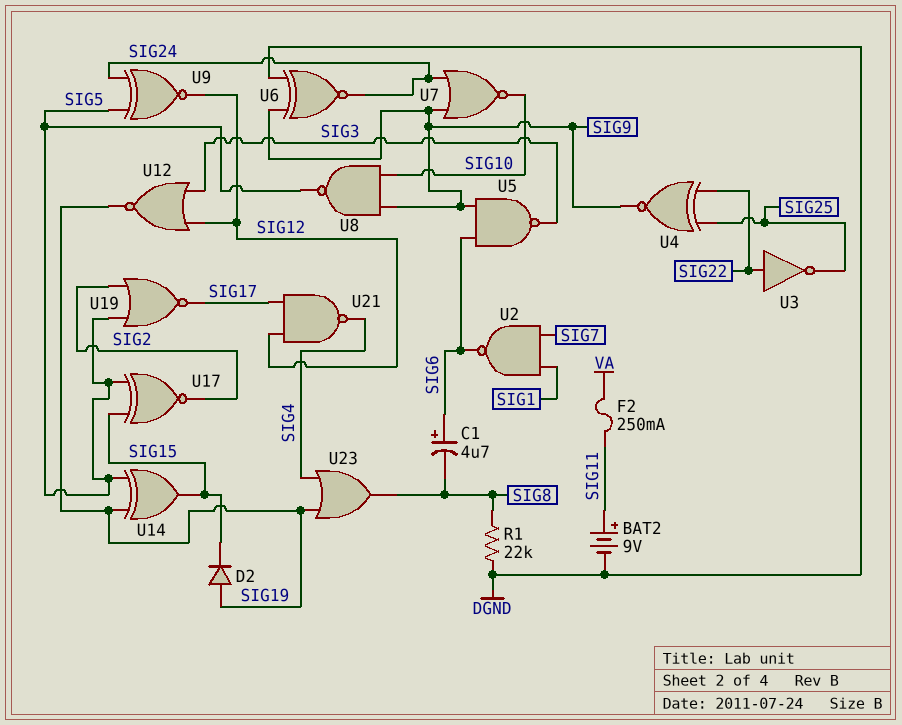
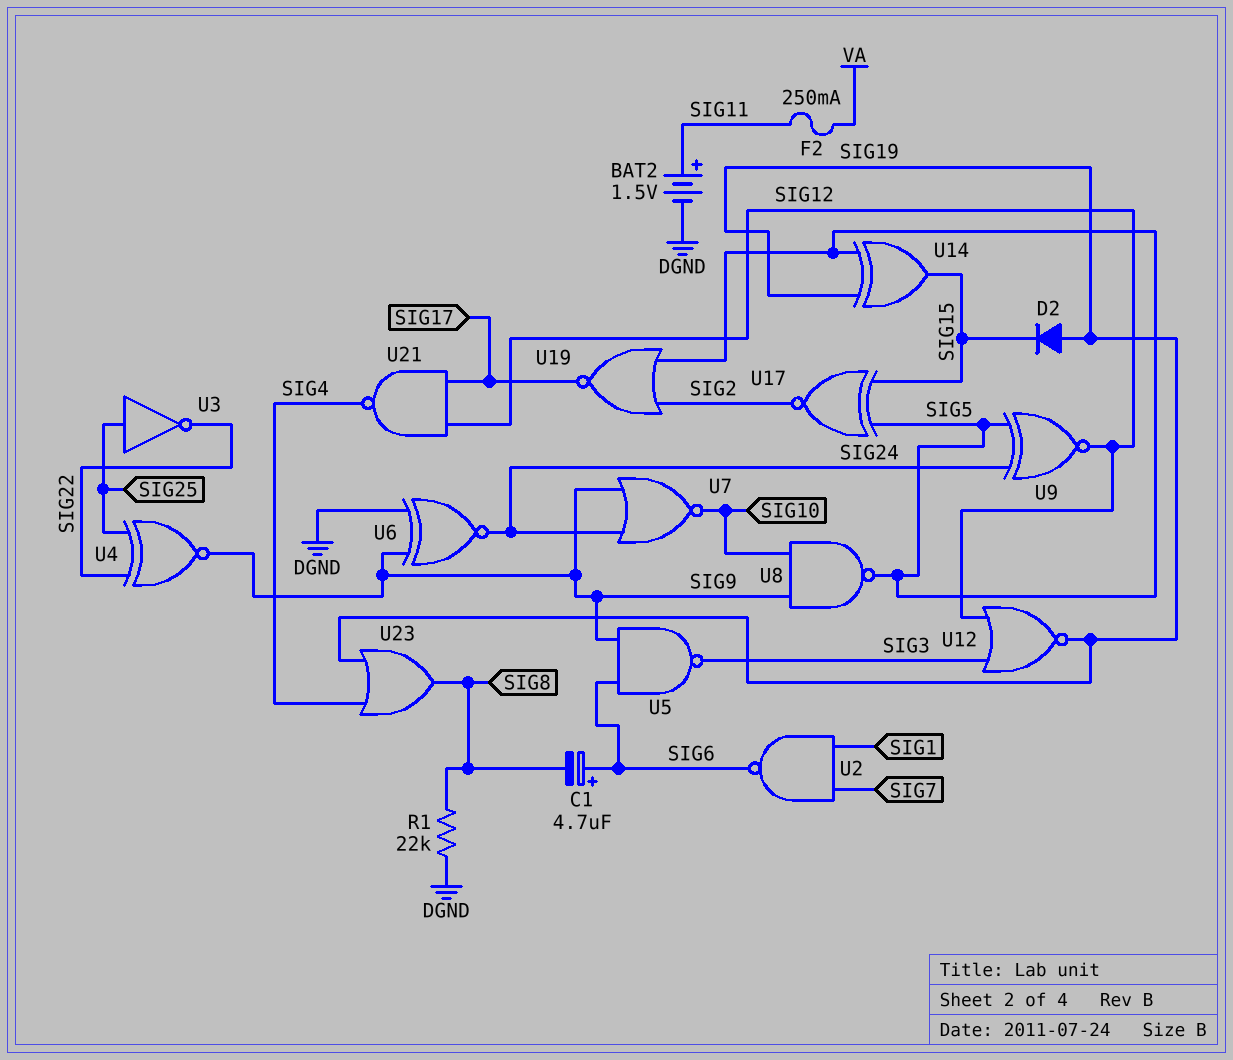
BAT2: 9V (plus SIG11, minus DGND) -> 1.5V (plus SIG11, minus DGND)
U3: NOT (in SIG22, out SIG25) -> NOT (in SIG25, out SIG22)

